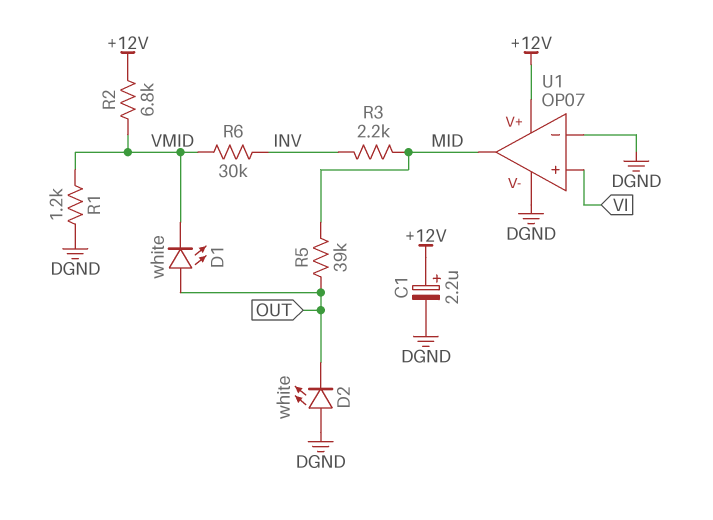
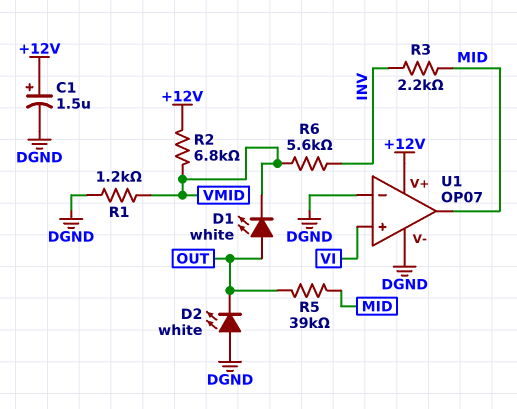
C1: 2.2uF (plus +12V, minus DGND) -> 1.5uF (plus +12V, minus DGND)
R6: 30k (INV, VMID) -> 5.6k (INV, VMID)

